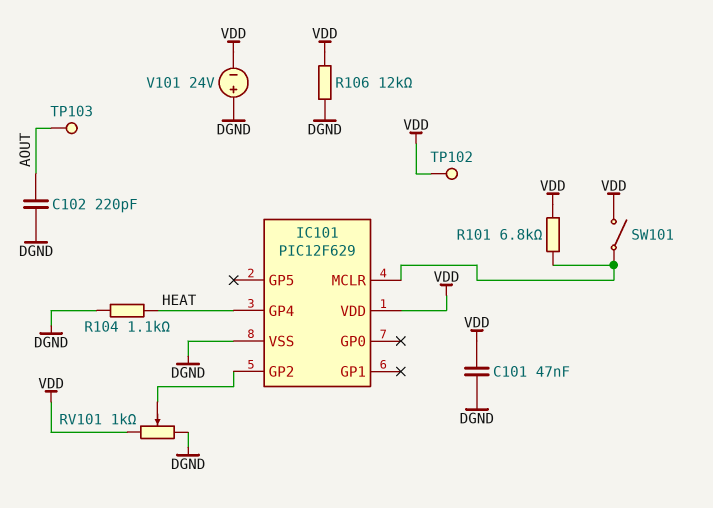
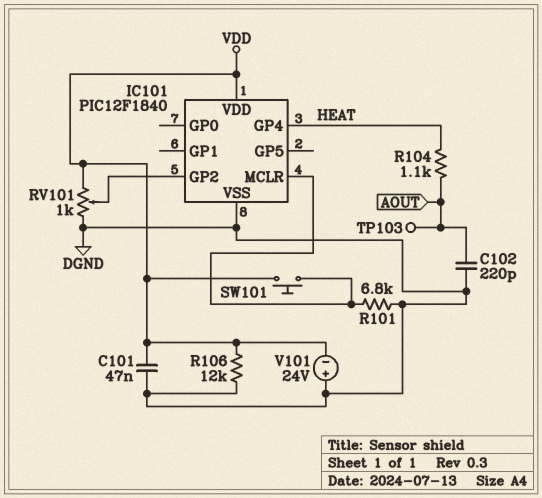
IC101: PIC12F629 -> PIC12F1840
R101: 6.8k (IC101/MCLR, VDD) -> 6.8k (DGND, IC101/MCLR)
R104: 1.1k (DGND, HEAT) -> 1.1k (AOUT, HEAT)
SW101: switch (IC101/MCLR, VDD) -> button (IC101/MCLR, VDD)
TP102: test point (VDD) -> none

